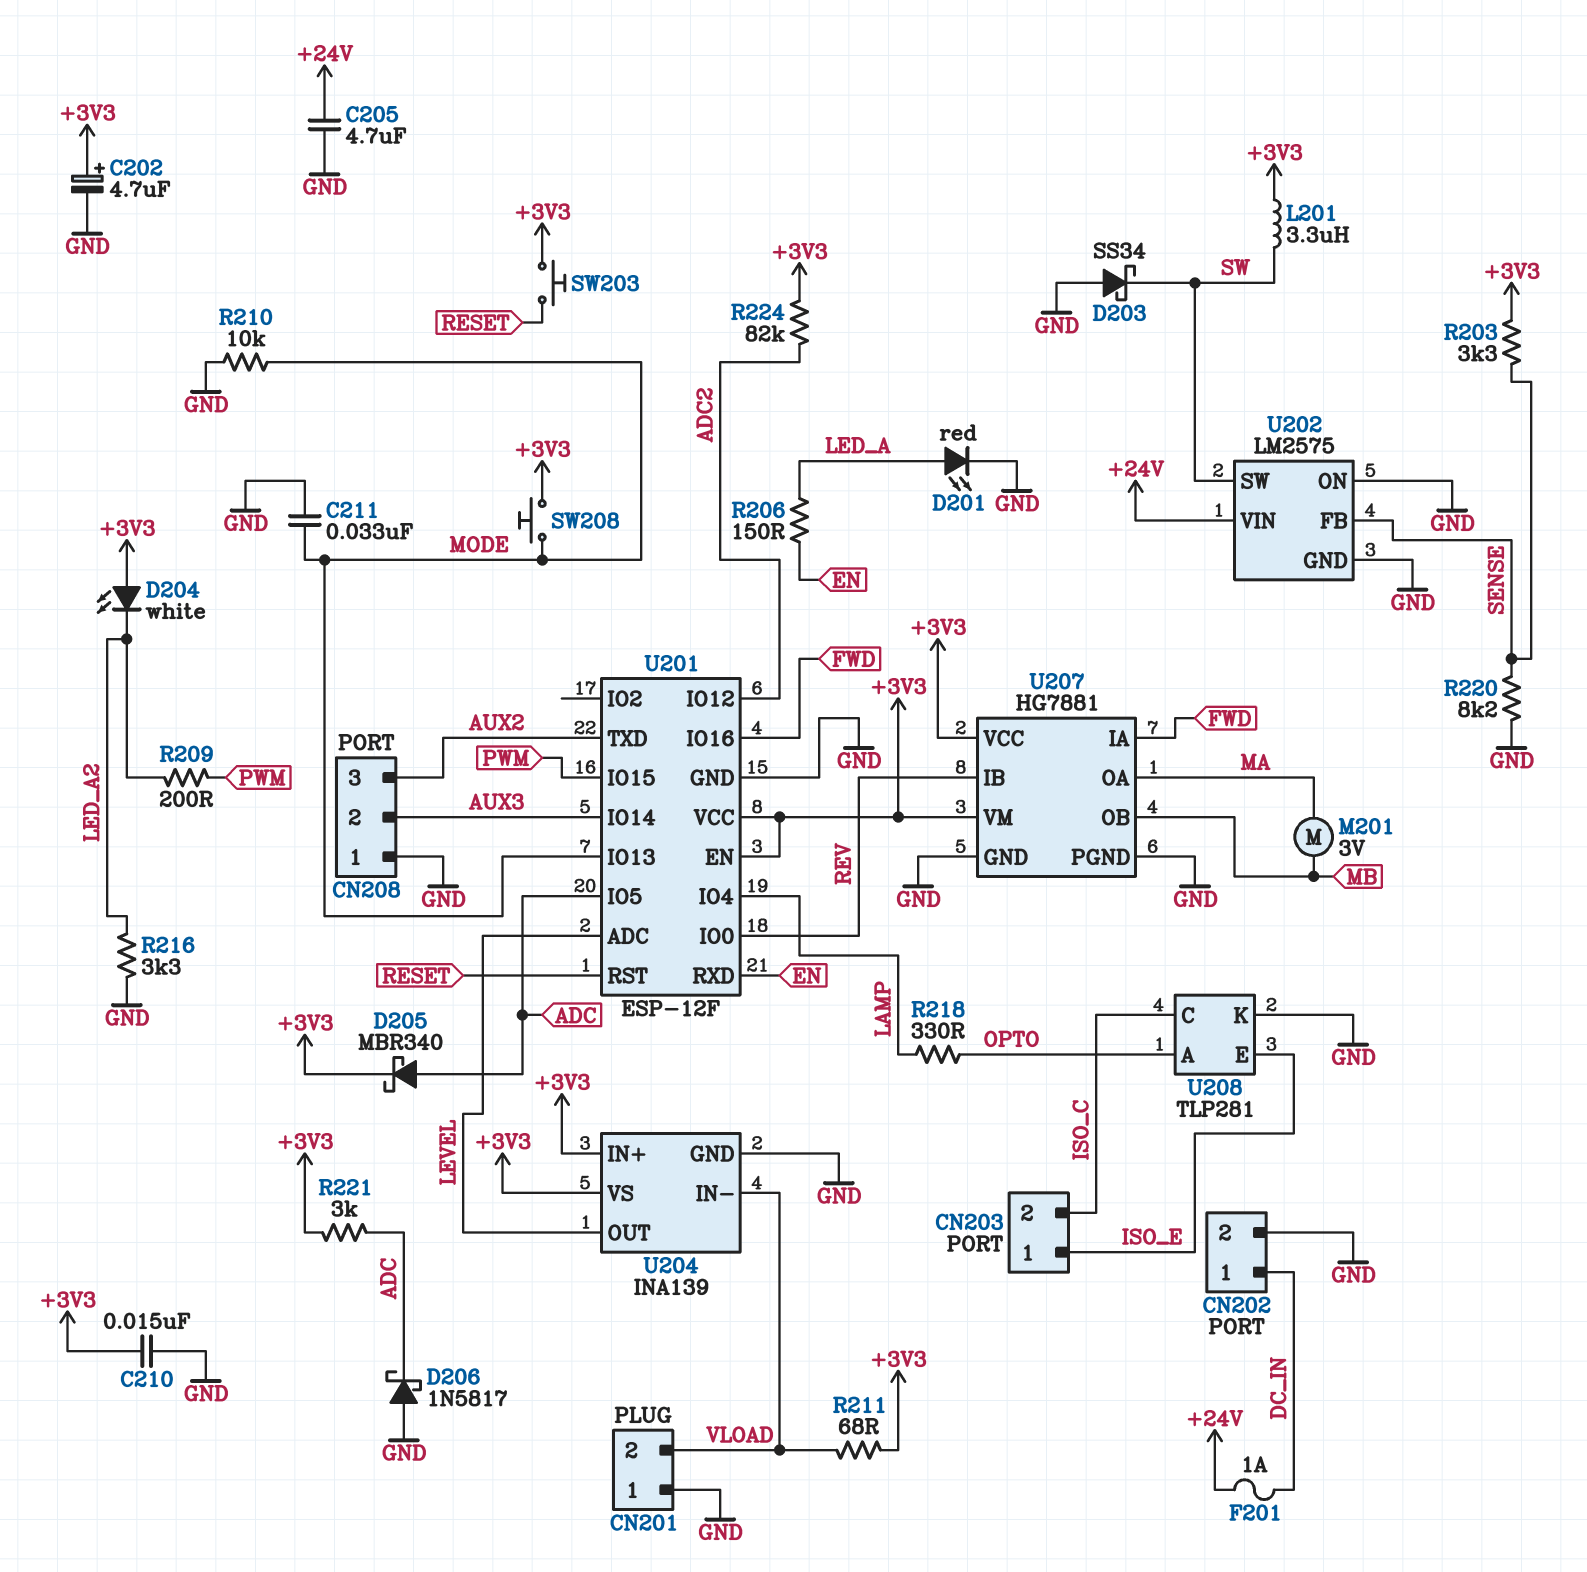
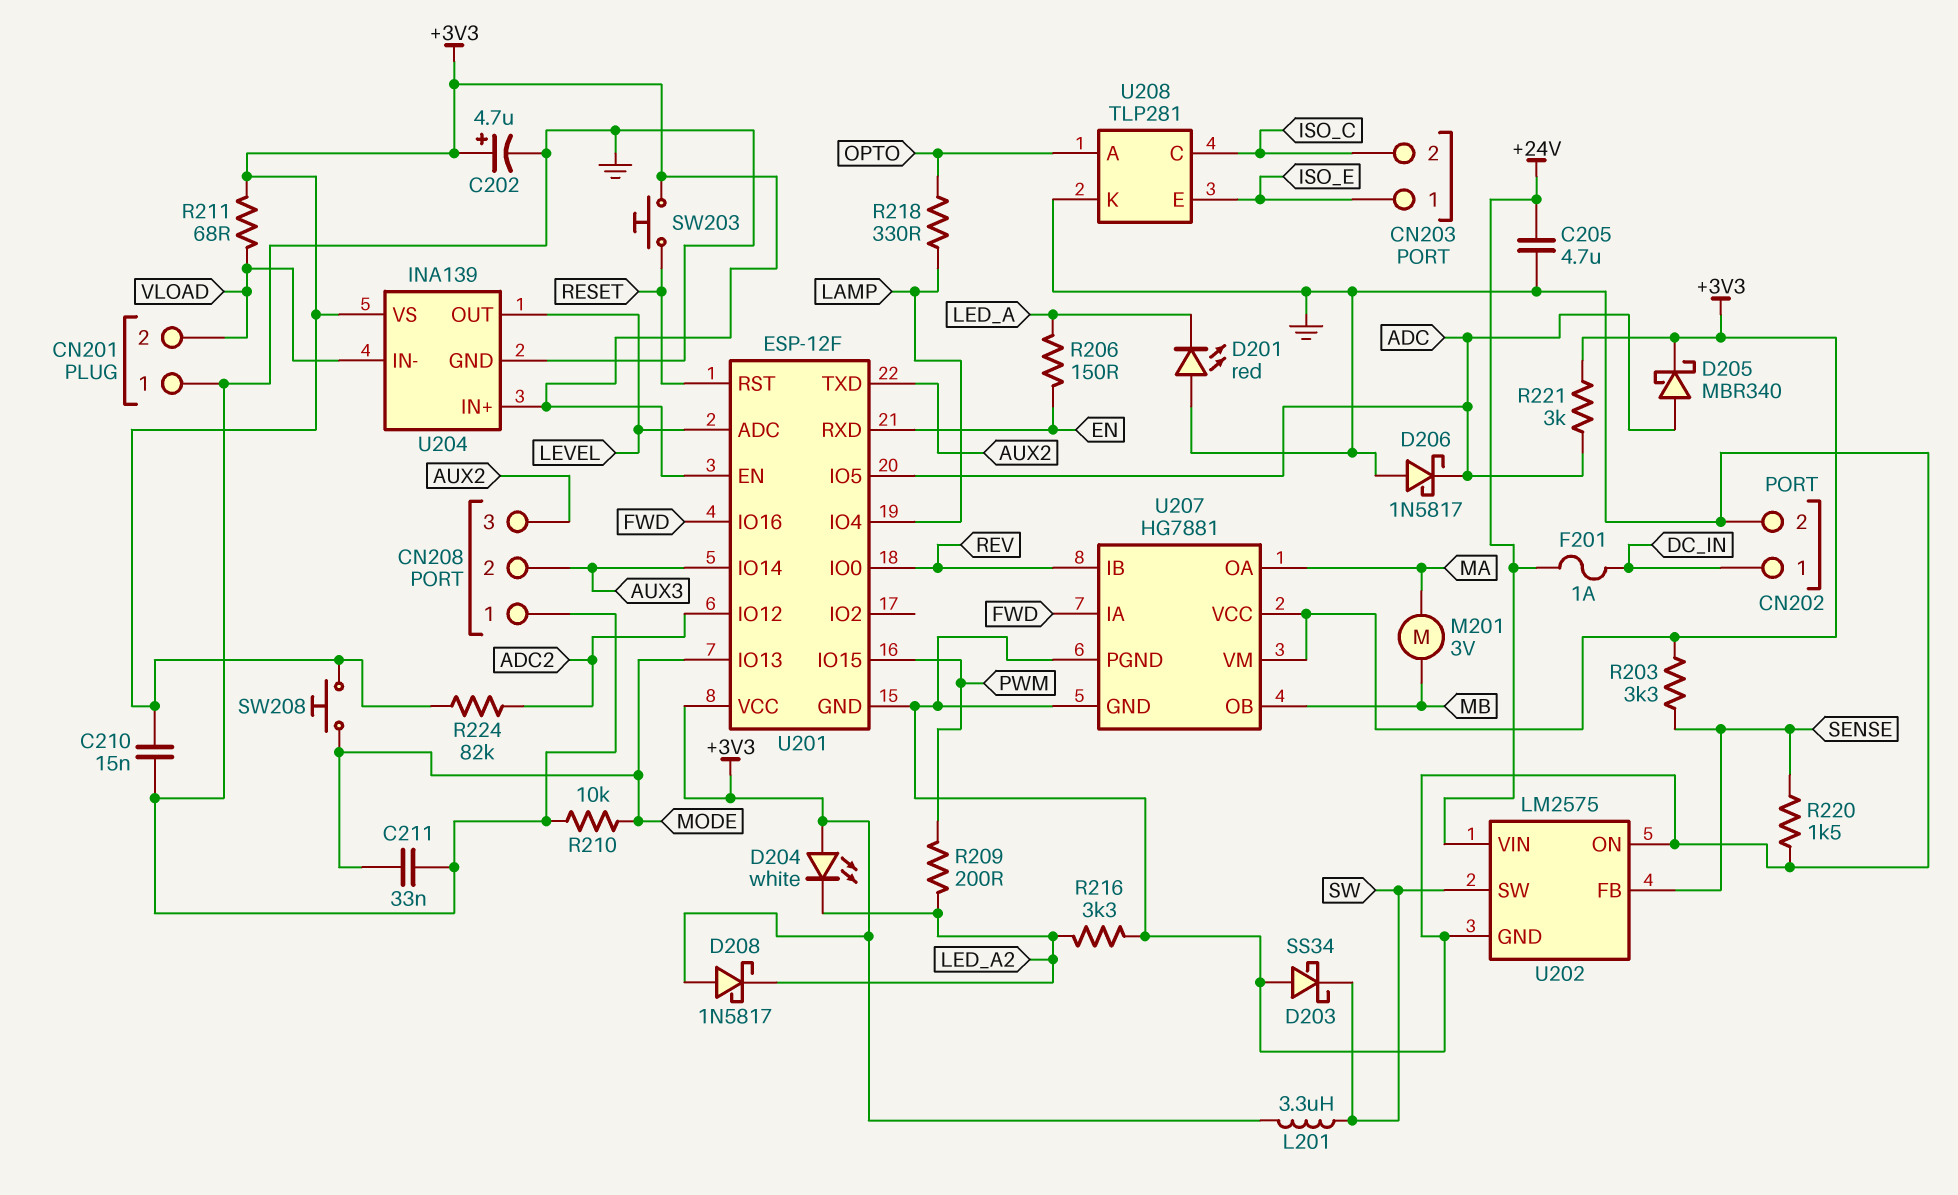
D201: LED red (A LED_A, K GND) -> LED red (A GND, K LED_A)
D208: none -> schottky 1N5817 (A +3V3, K LED_A2)
R220: 8.2k (GND, SENSE) -> 1.5k (GND, SENSE)

